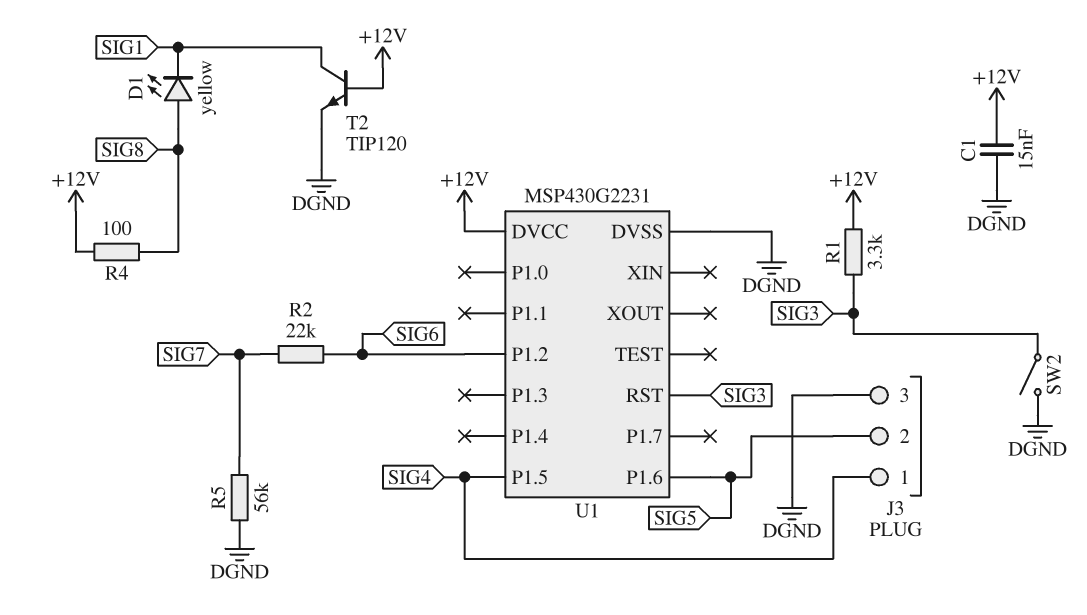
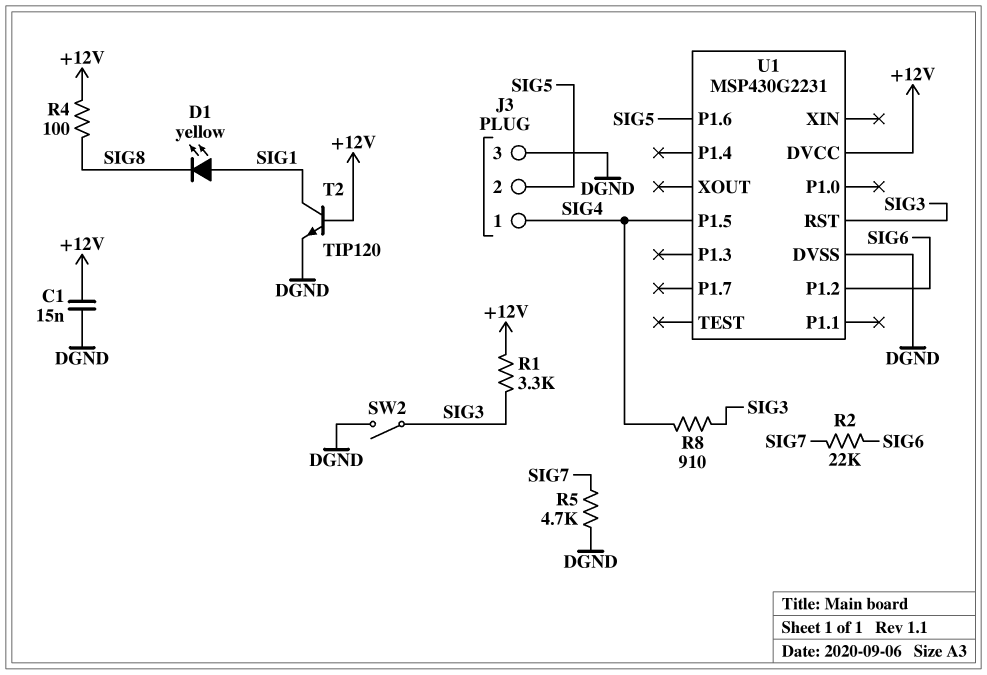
D1: LED yellow (A SIG8, K SIG1) -> LED yellow (A SIG1, K SIG8)
R5: 56k (DGND, SIG7) -> 4.7k (DGND, SIG7)
R8: none -> 910 (SIG3, SIG4)

